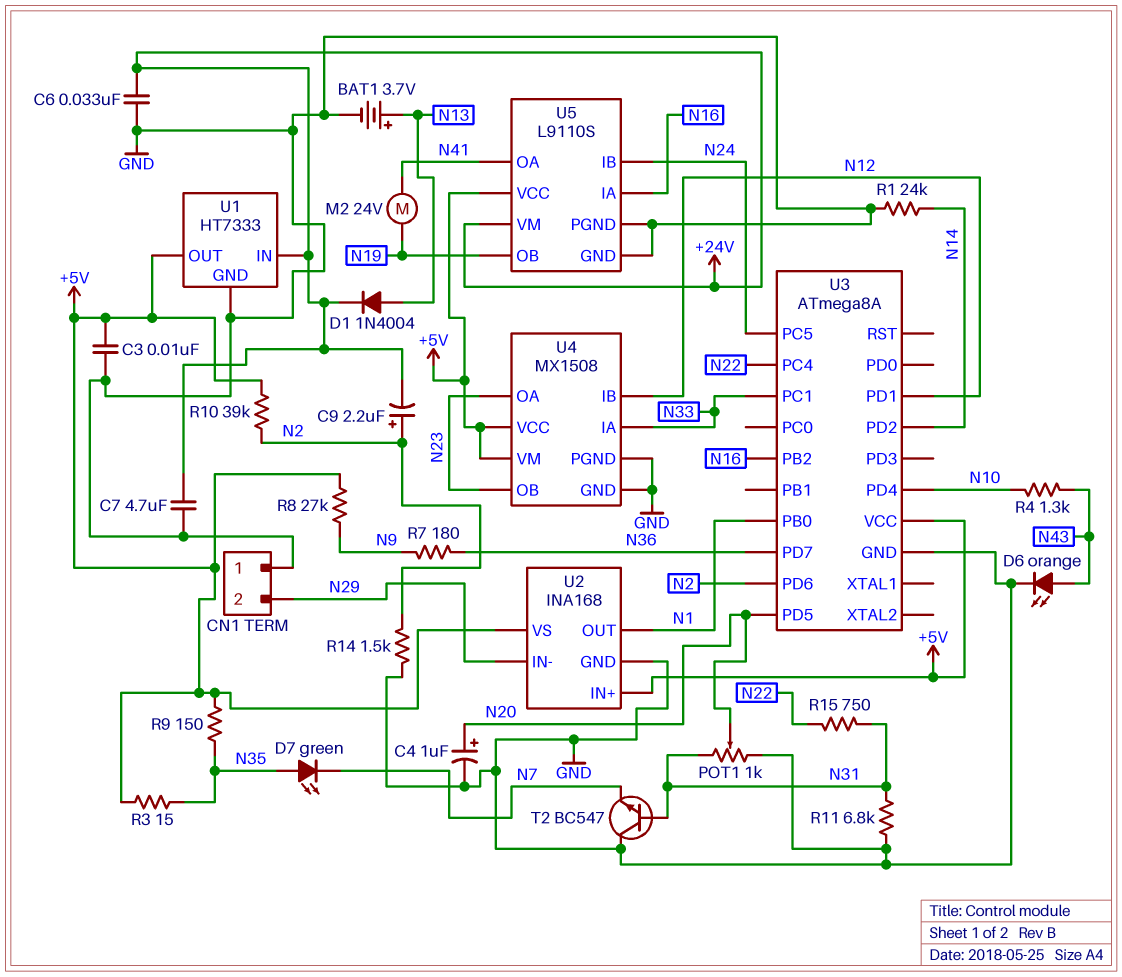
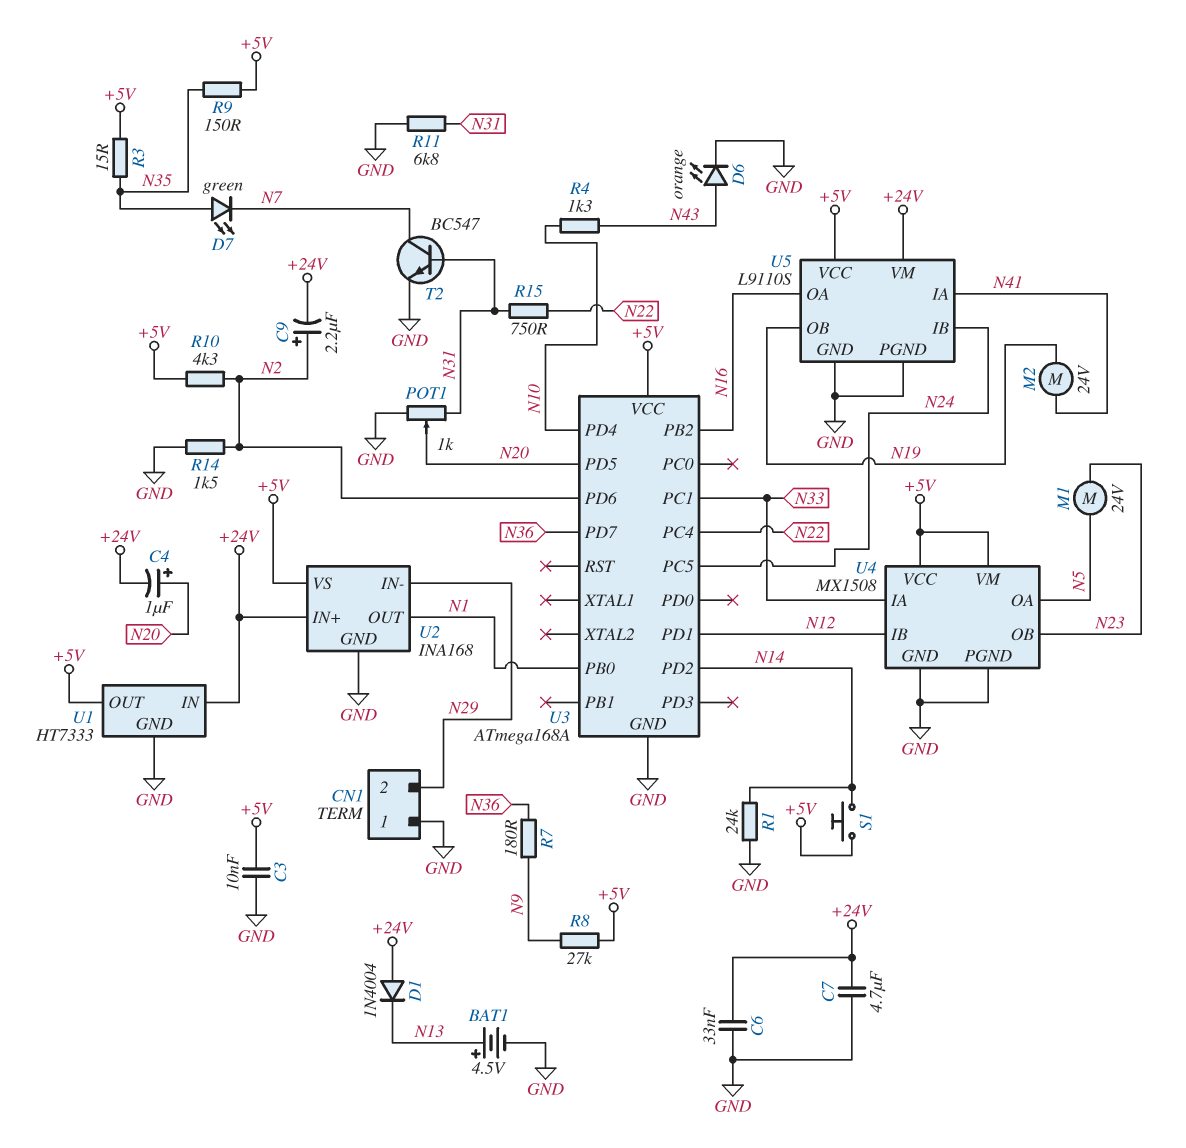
BAT1: 3.7V (plus N13, minus GND) -> 4.5V (plus N13, minus GND)
C4: 1uF (plus N20, minus GND) -> 1uF (plus N20, minus +24V)
D1: diode 1N4004 (A N13, K +24V) -> diode 1N4004 (A +24V, K N13)
M1: none -> motor 24V (N5, N23)
R10: 39k (+5V, N2) -> 4.3k (+5V, N2)
S1: none -> button (+5V, N14)
T2: NPN BC547 (B N31, C GND, E N7) -> NPN BC547 (B N31, C N7, E GND)
U2 pin IN+: +5V -> +24V
U3: ATmega8A -> ATmega168A
U4 pin OA: N23 -> N5
U5 pin IA: N16 -> N41
U5 pin OA: N41 -> N16

